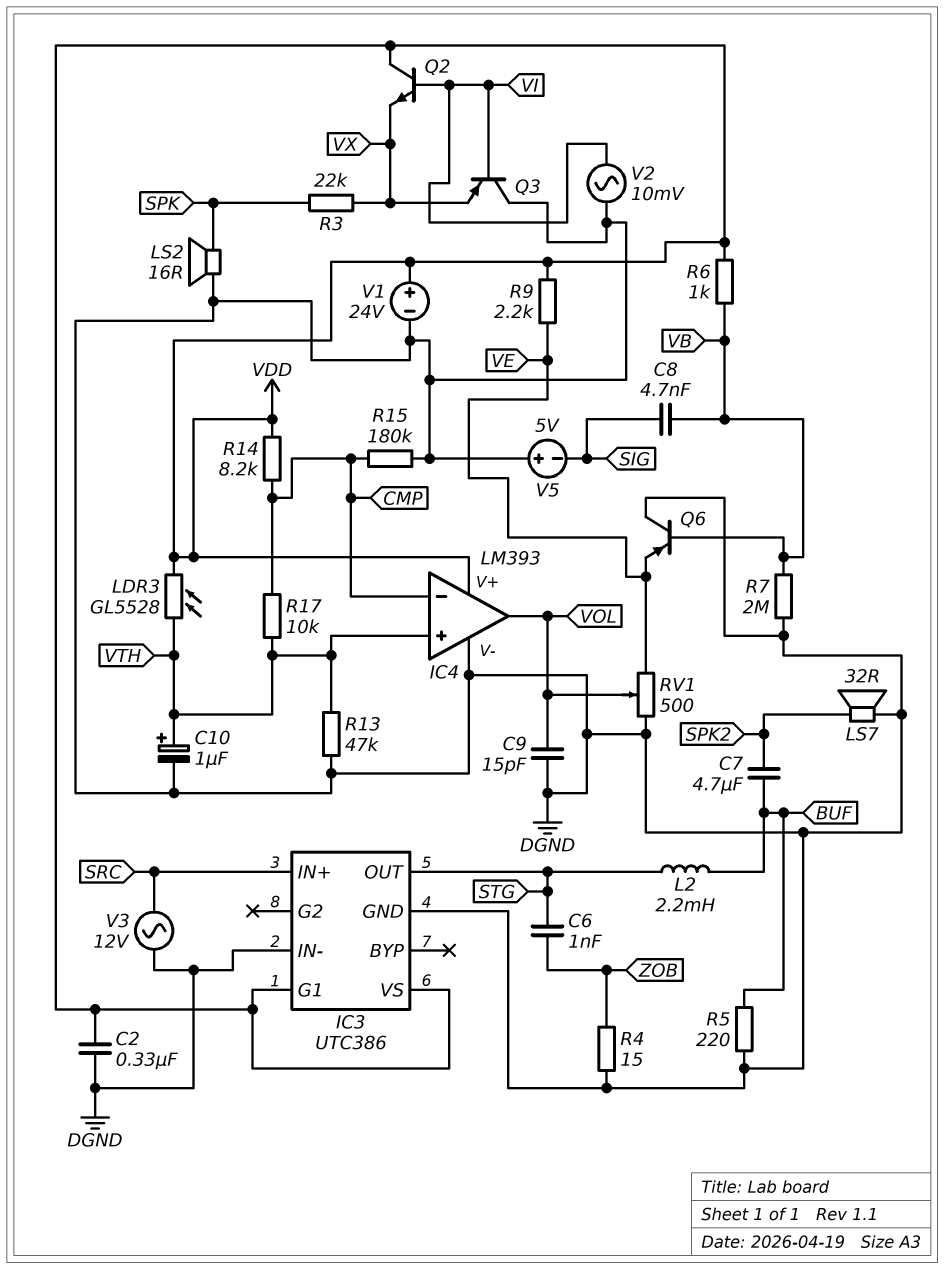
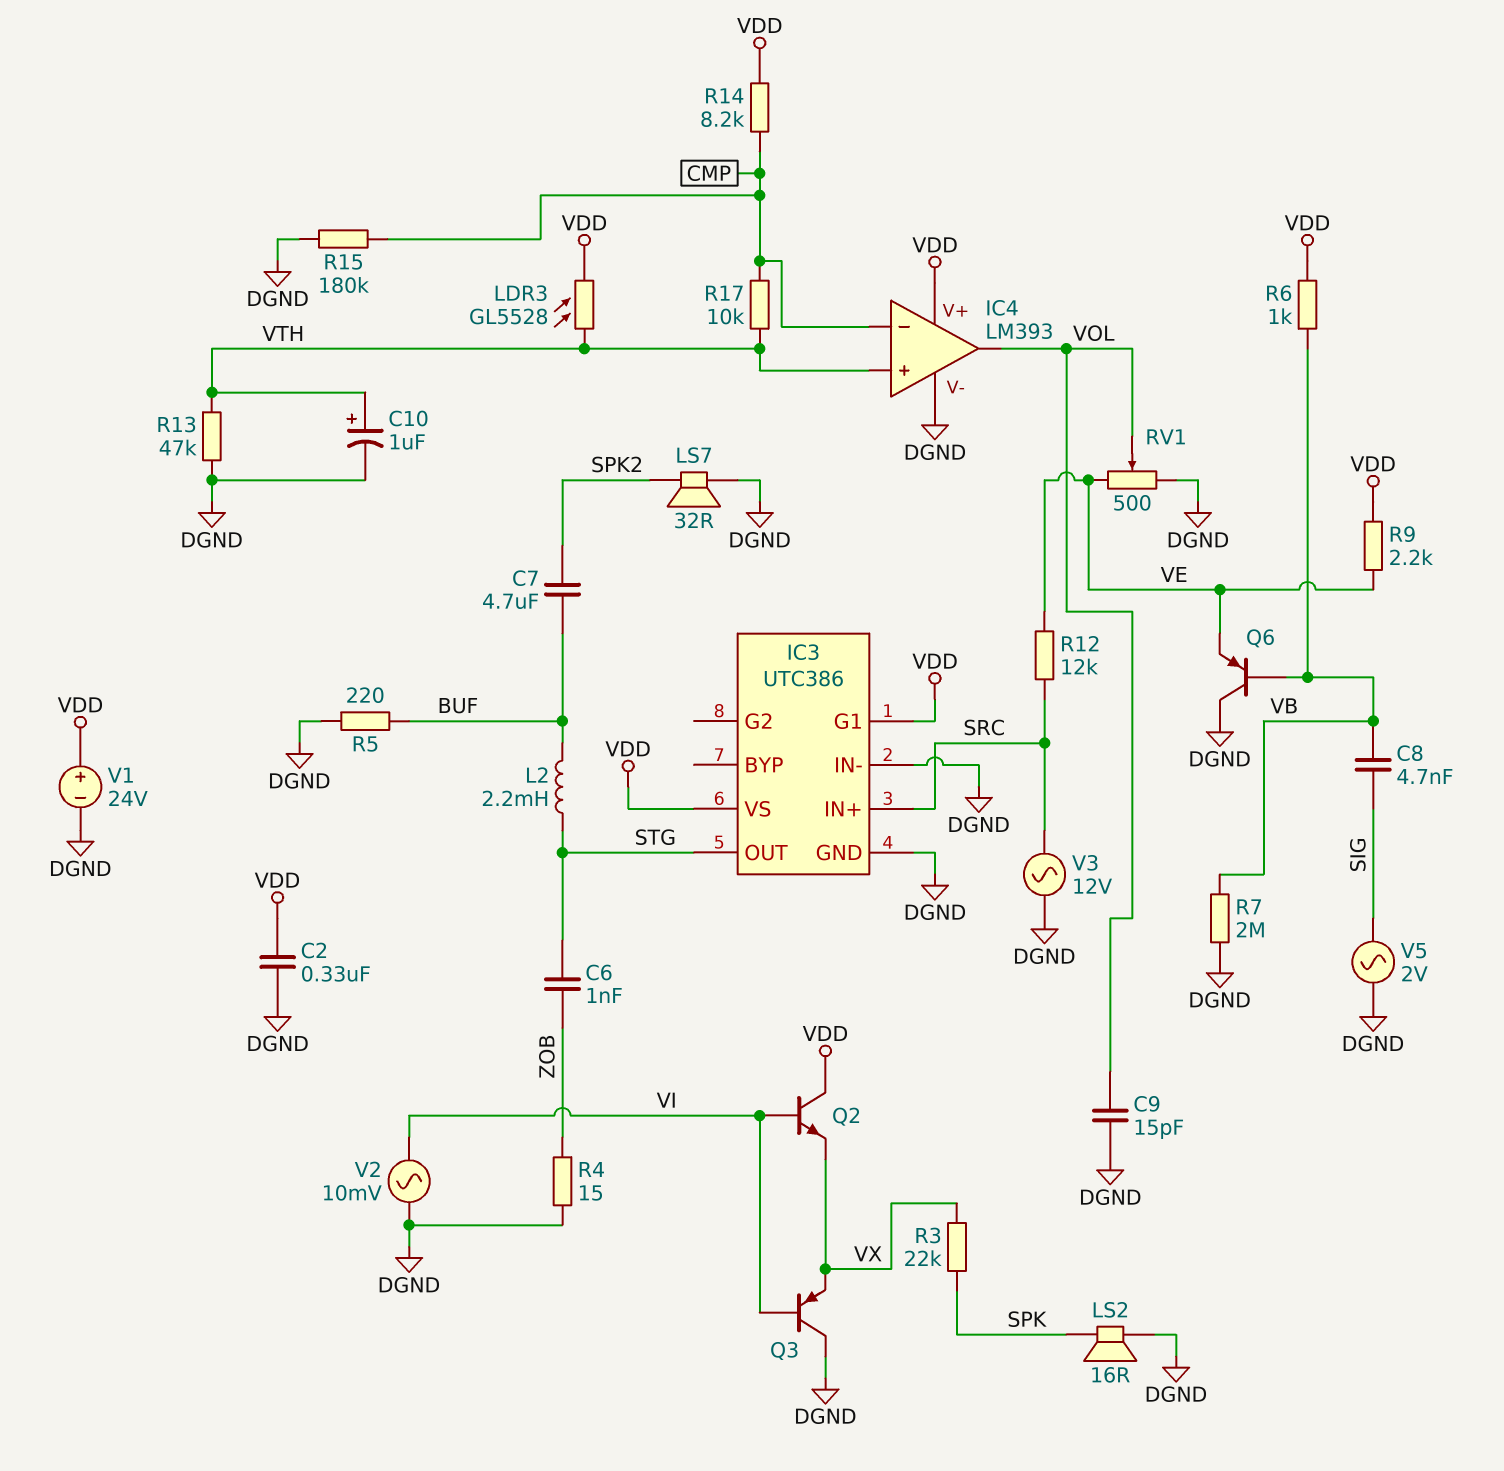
R12: none -> 12k (SRC, VE)
V5: 5V (plus DGND, minus SIG) -> AC 2V (DGND, SIG)

